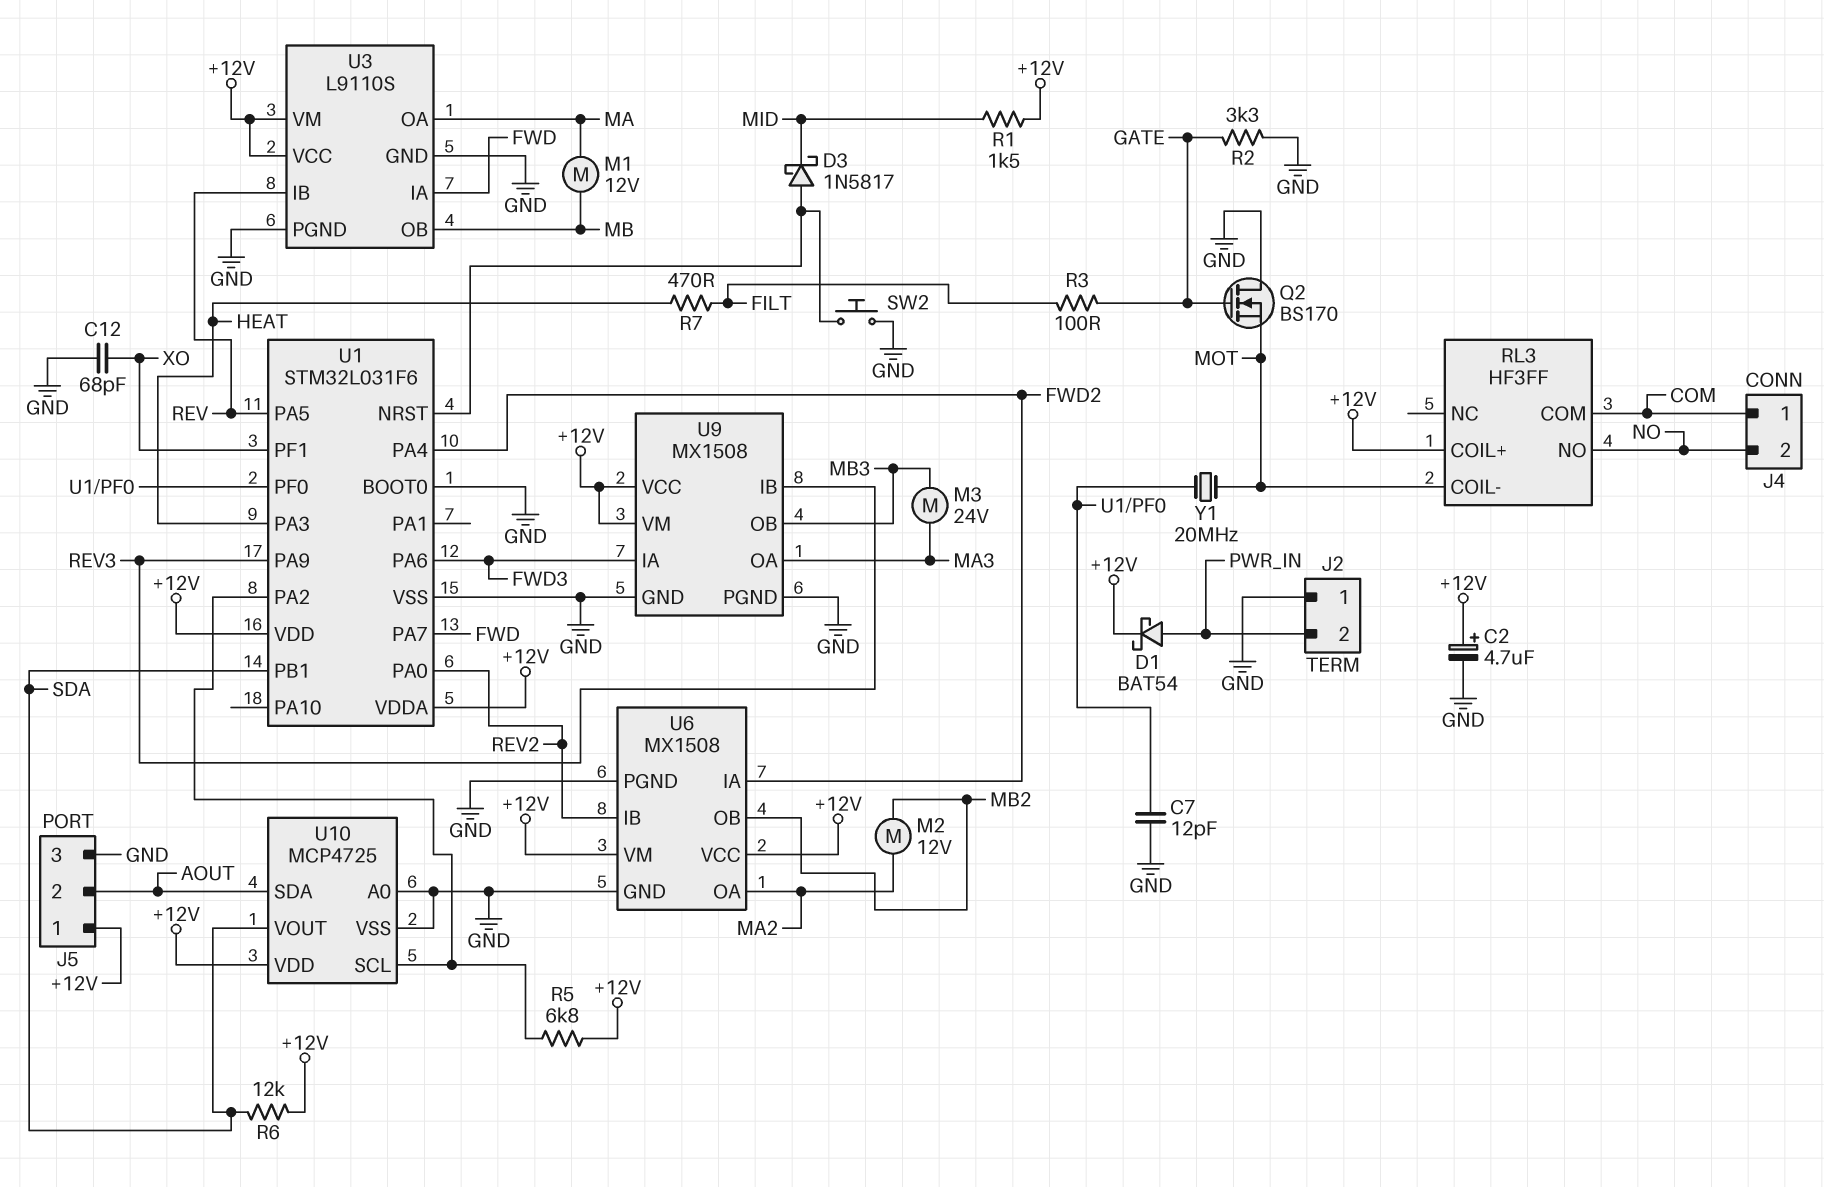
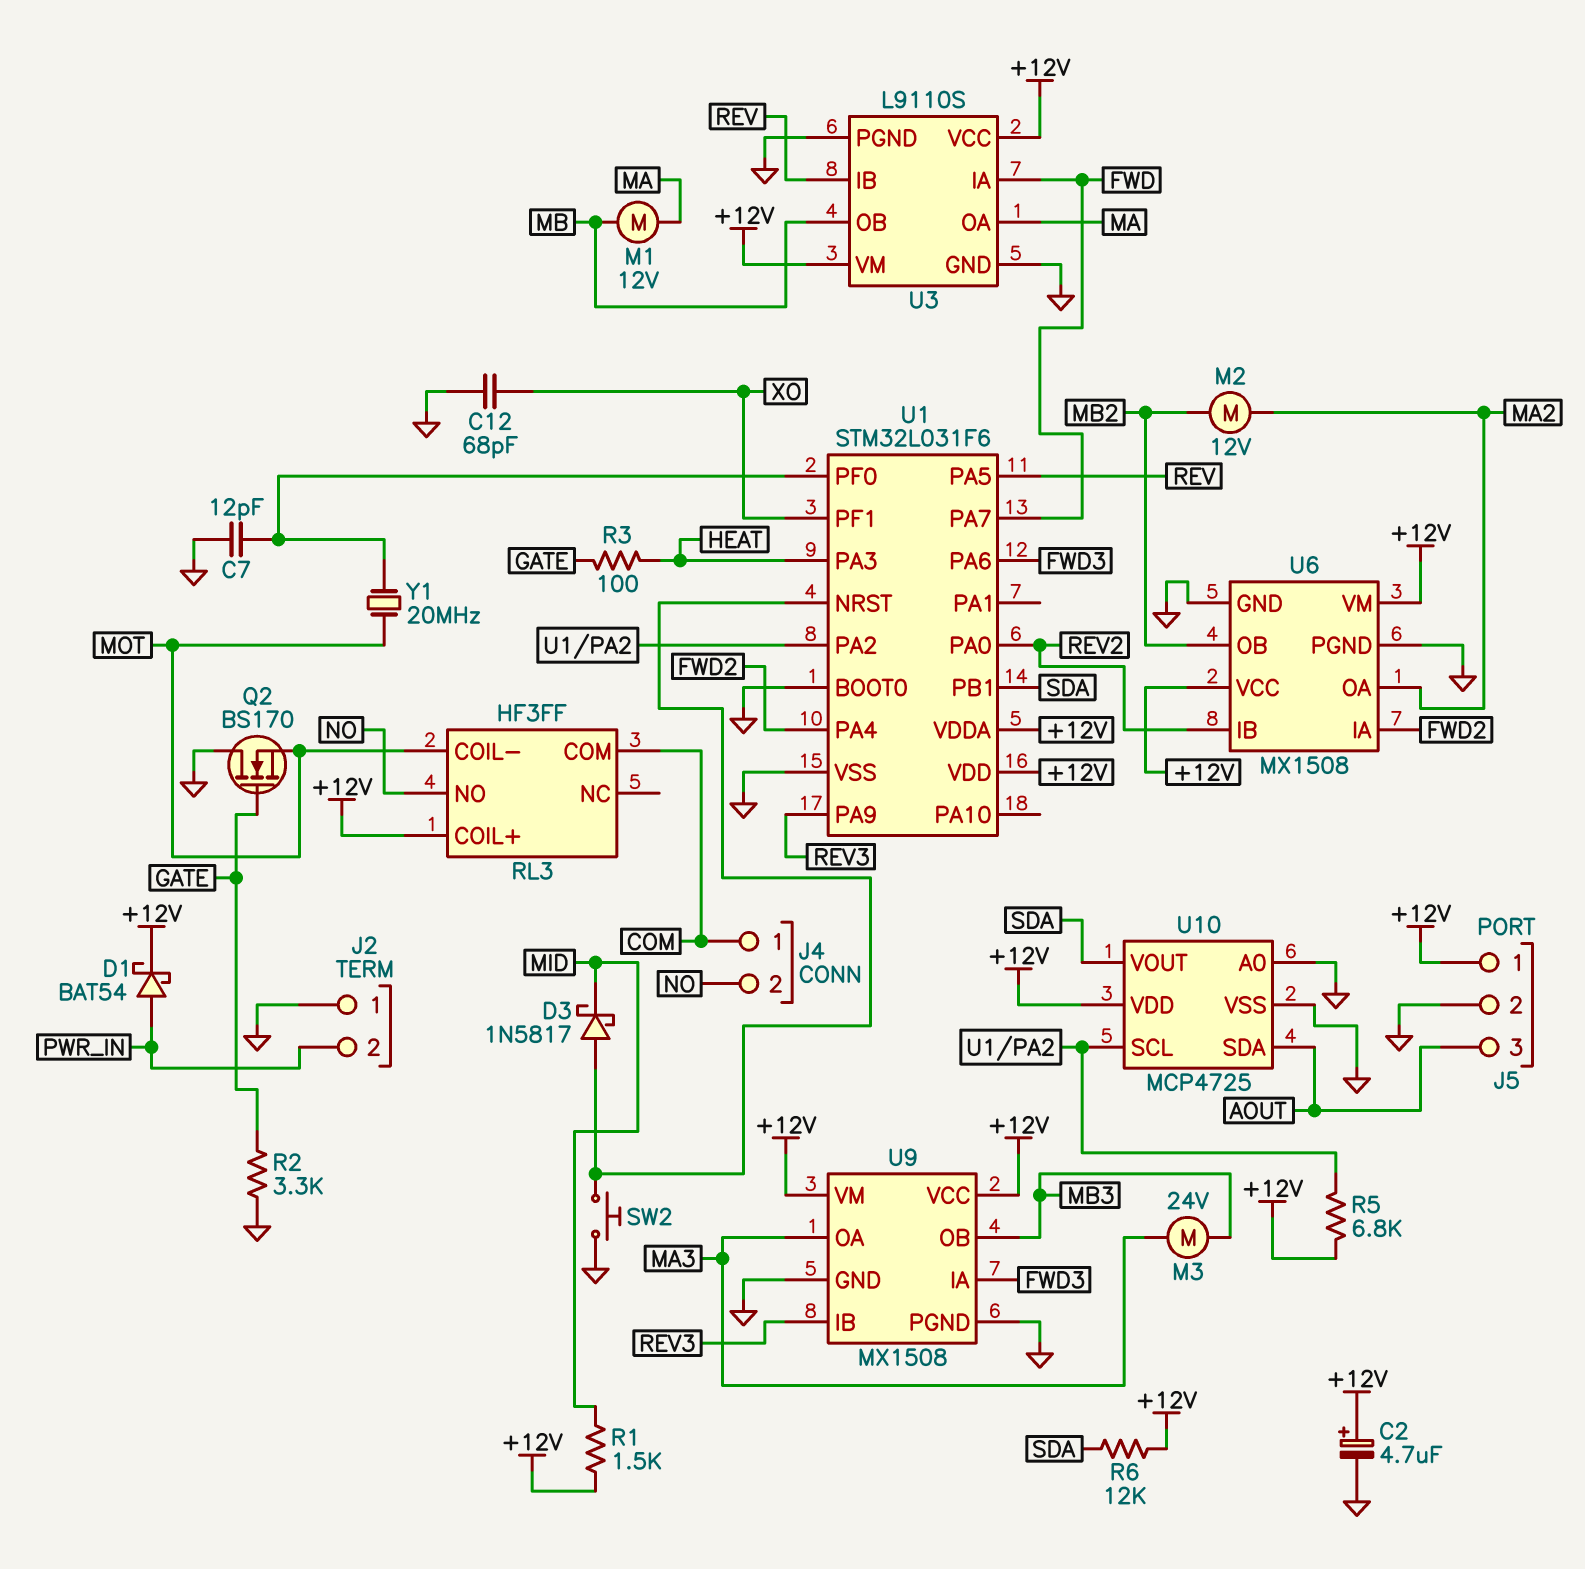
J5 pin 2: AOUT -> GND
J5 pin 3: GND -> AOUT
R3: 100 (FILT, GATE) -> 100 (GATE, HEAT)
R7: 470 (FILT, HEAT) -> none

